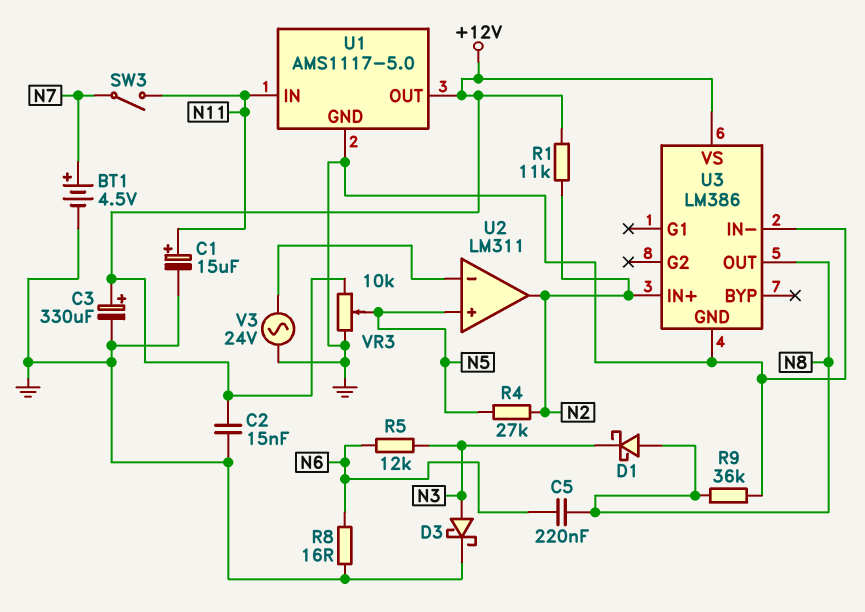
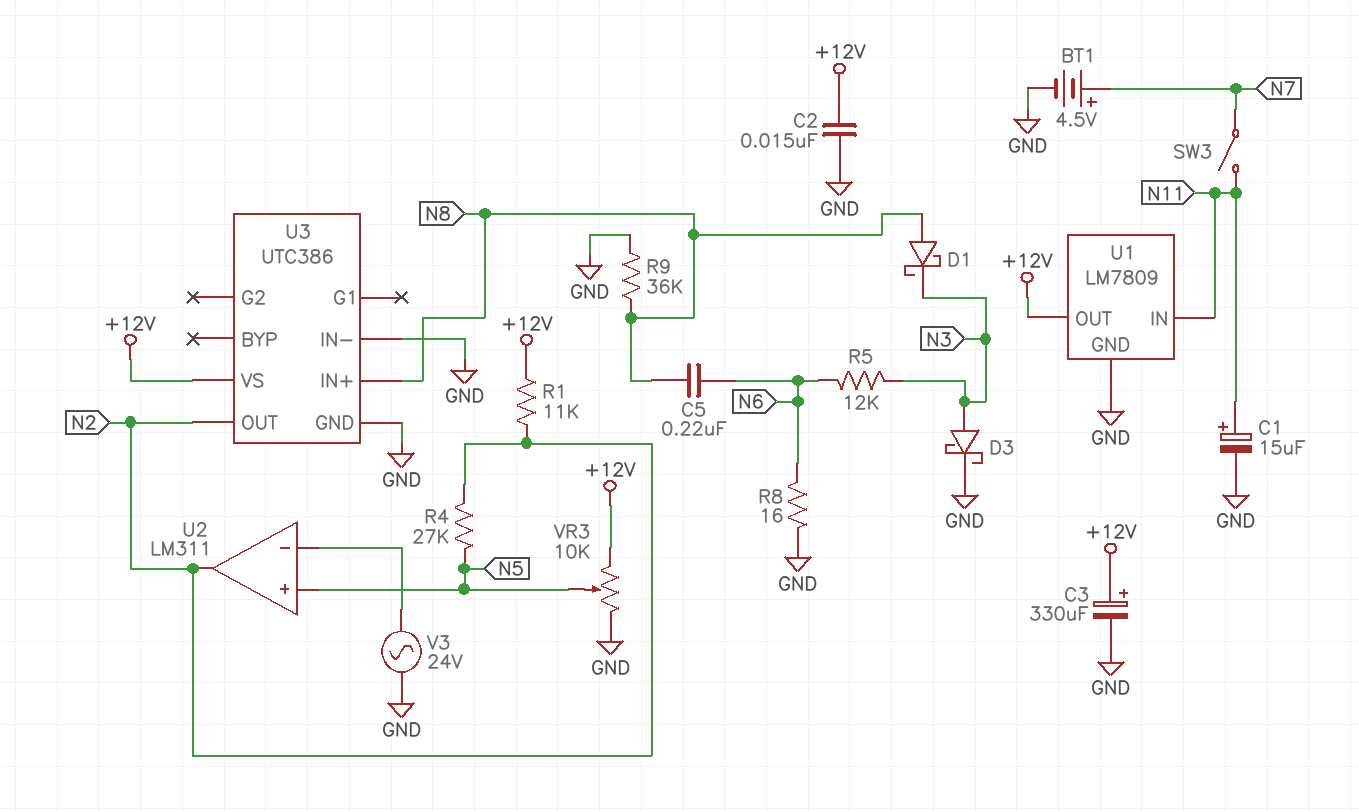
U1: AMS1117-5.0 -> LM7809
U3: LM386 -> UTC386
U3 pin IN+: N2 -> N8
U3 pin OUT: N8 -> N2

